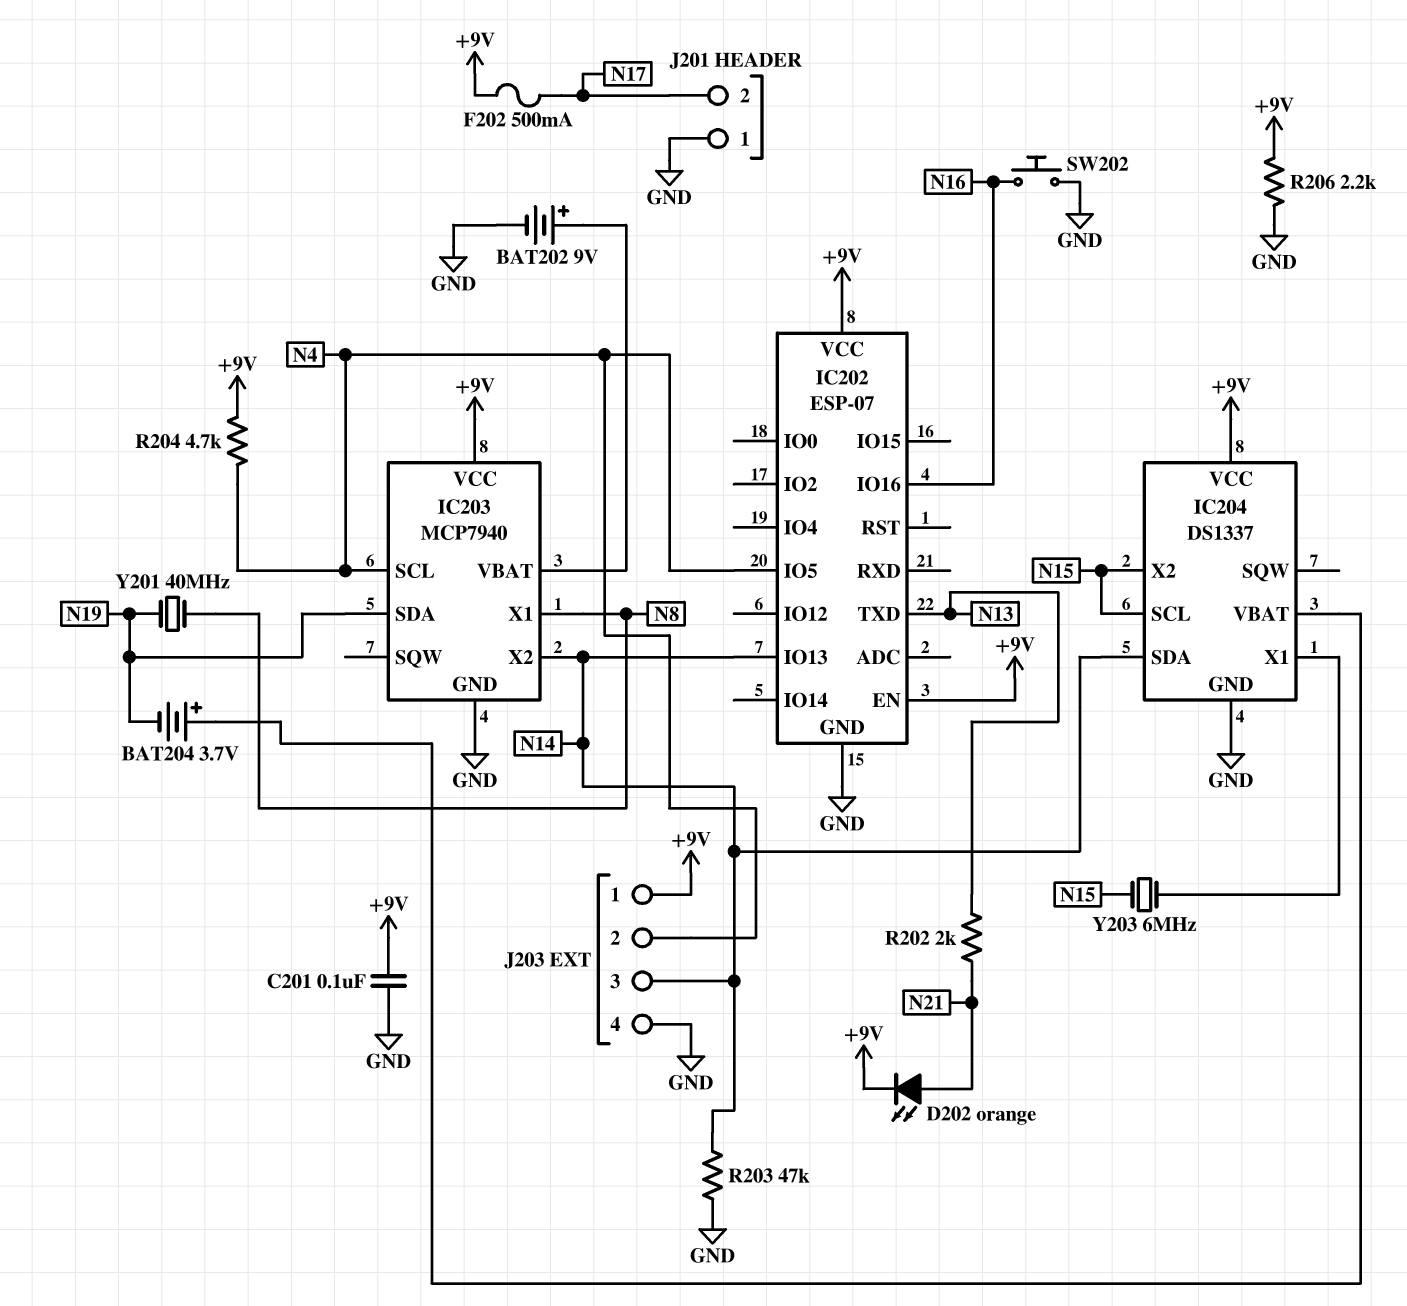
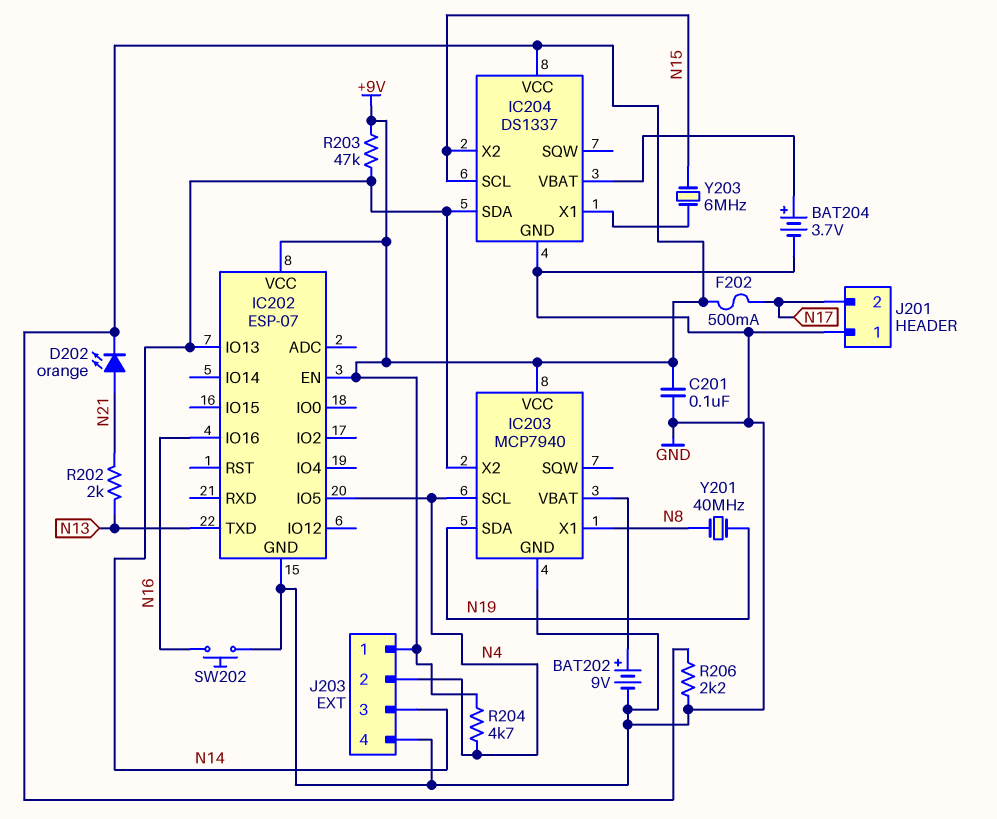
BAT204: 3.7V (plus IC204/VBAT, minus N19) -> 3.7V (plus IC204/VBAT, minus GND)
R203: 47k (GND, N14) -> 47k (+9V, N14)

